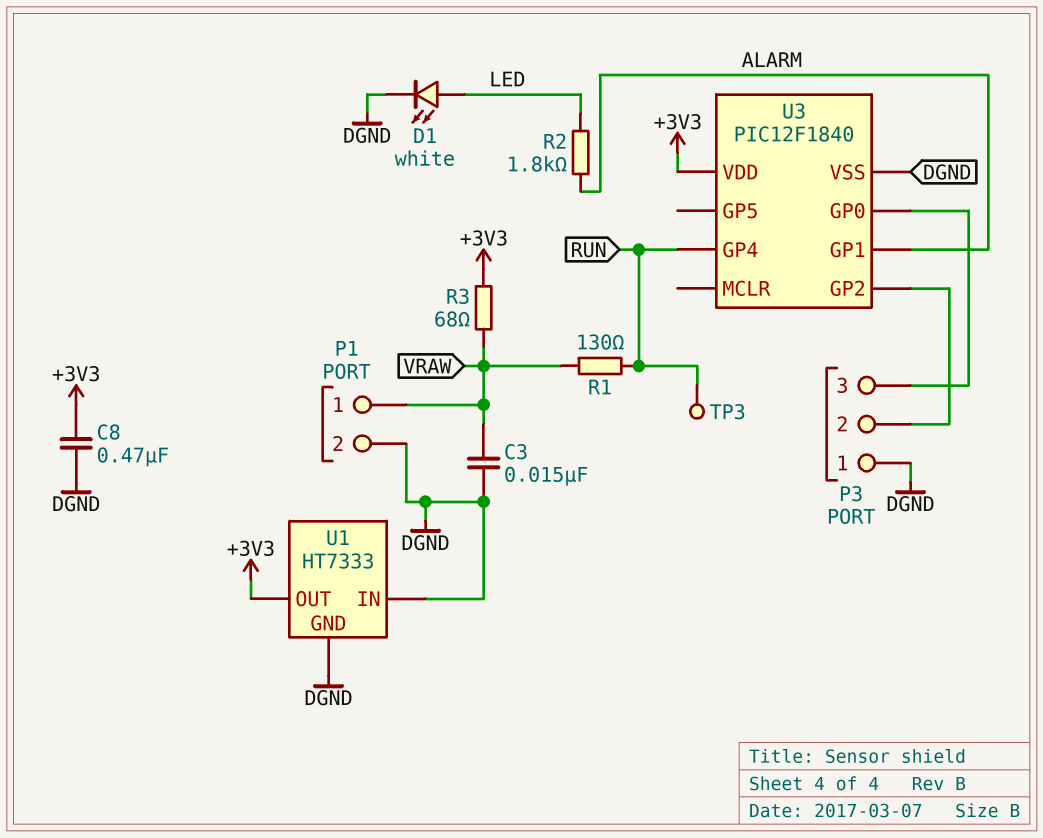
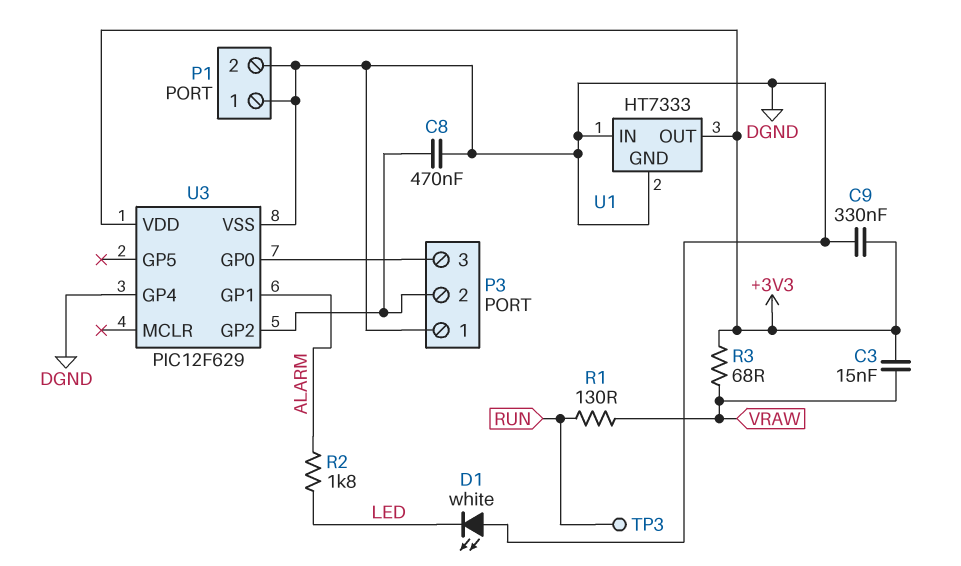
C3: 15nF (DGND, VRAW) -> 15nF (+3V3, VRAW)
C8: 470nF (+3V3, DGND) -> 470nF (DGND, P3/2)
C9: none -> 330nF (+3V3, DGND)
D1: LED white (A LED, K DGND) -> LED white (A DGND, K LED)
P1 pin 1: VRAW -> DGND
U3: PIC12F1840 -> PIC12F629
U3 pin GP4: RUN -> DGND

